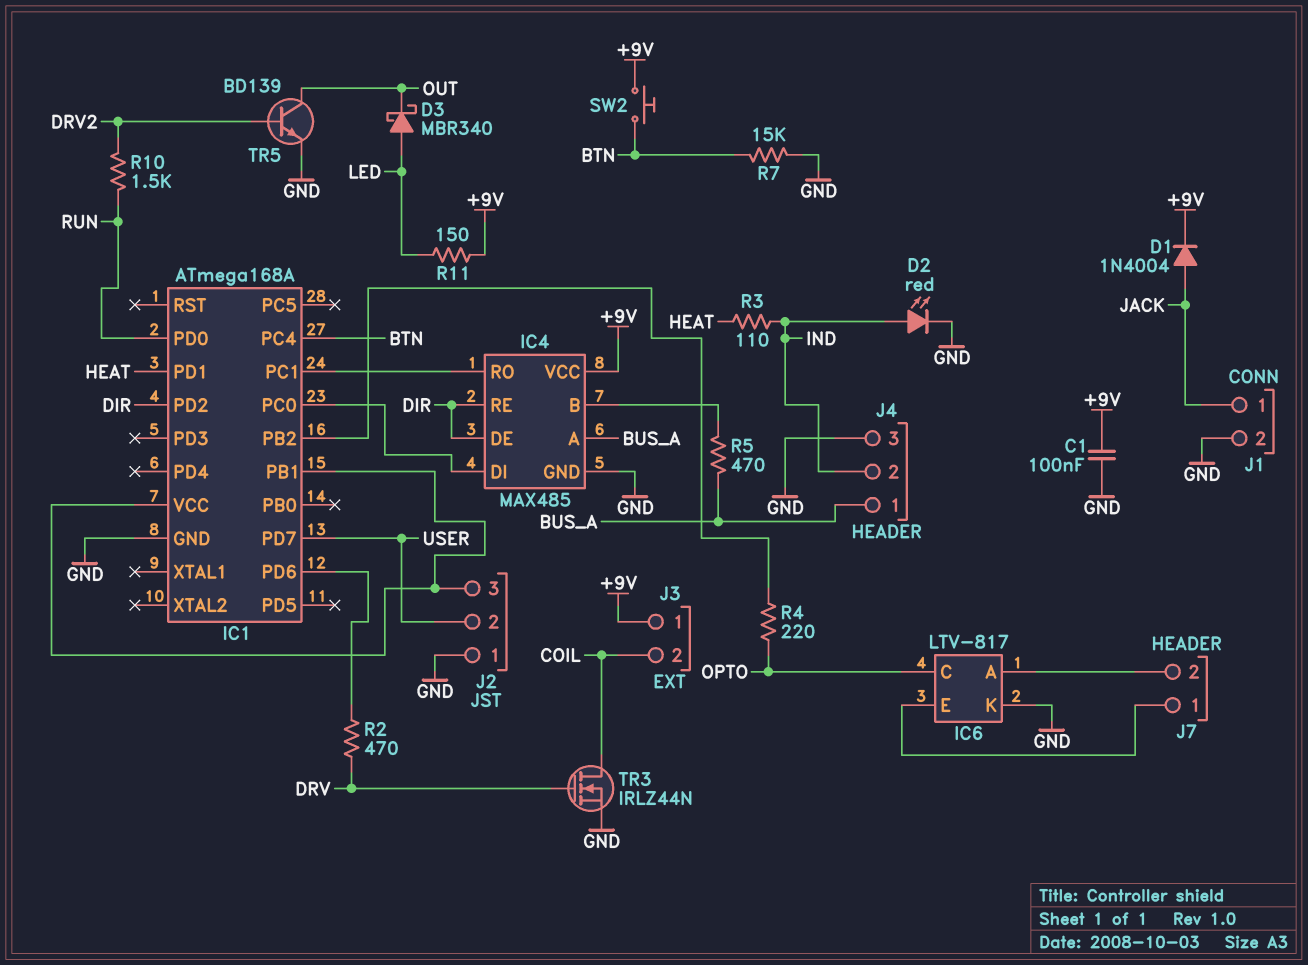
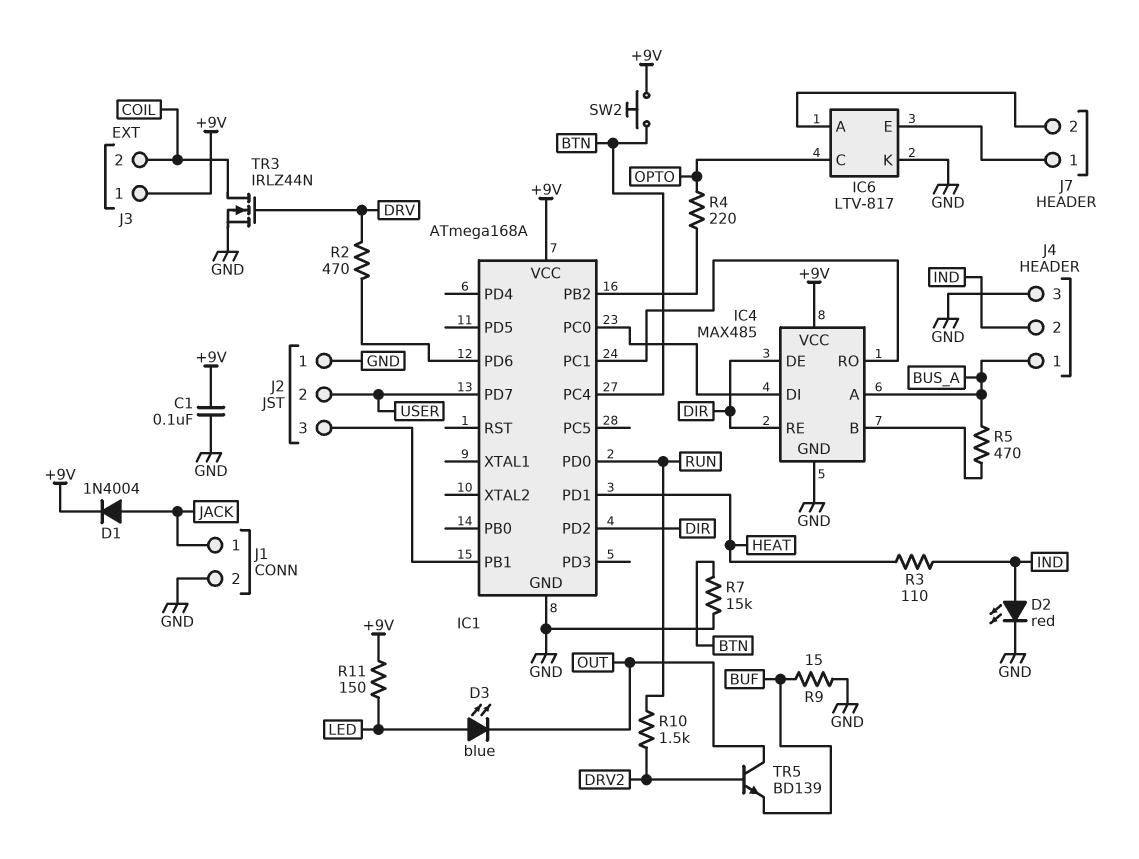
D3: schottky MBR340 (A LED, K OUT) -> LED blue (A LED, K OUT)
IC1 pin VCC: IC1/PB1 -> +9V
R9: none -> 15 (BUF, GND)
TR5: NPN BD139 (B DRV2, C OUT, E GND) -> NPN BD139 (B DRV2, C OUT, E BUF)

